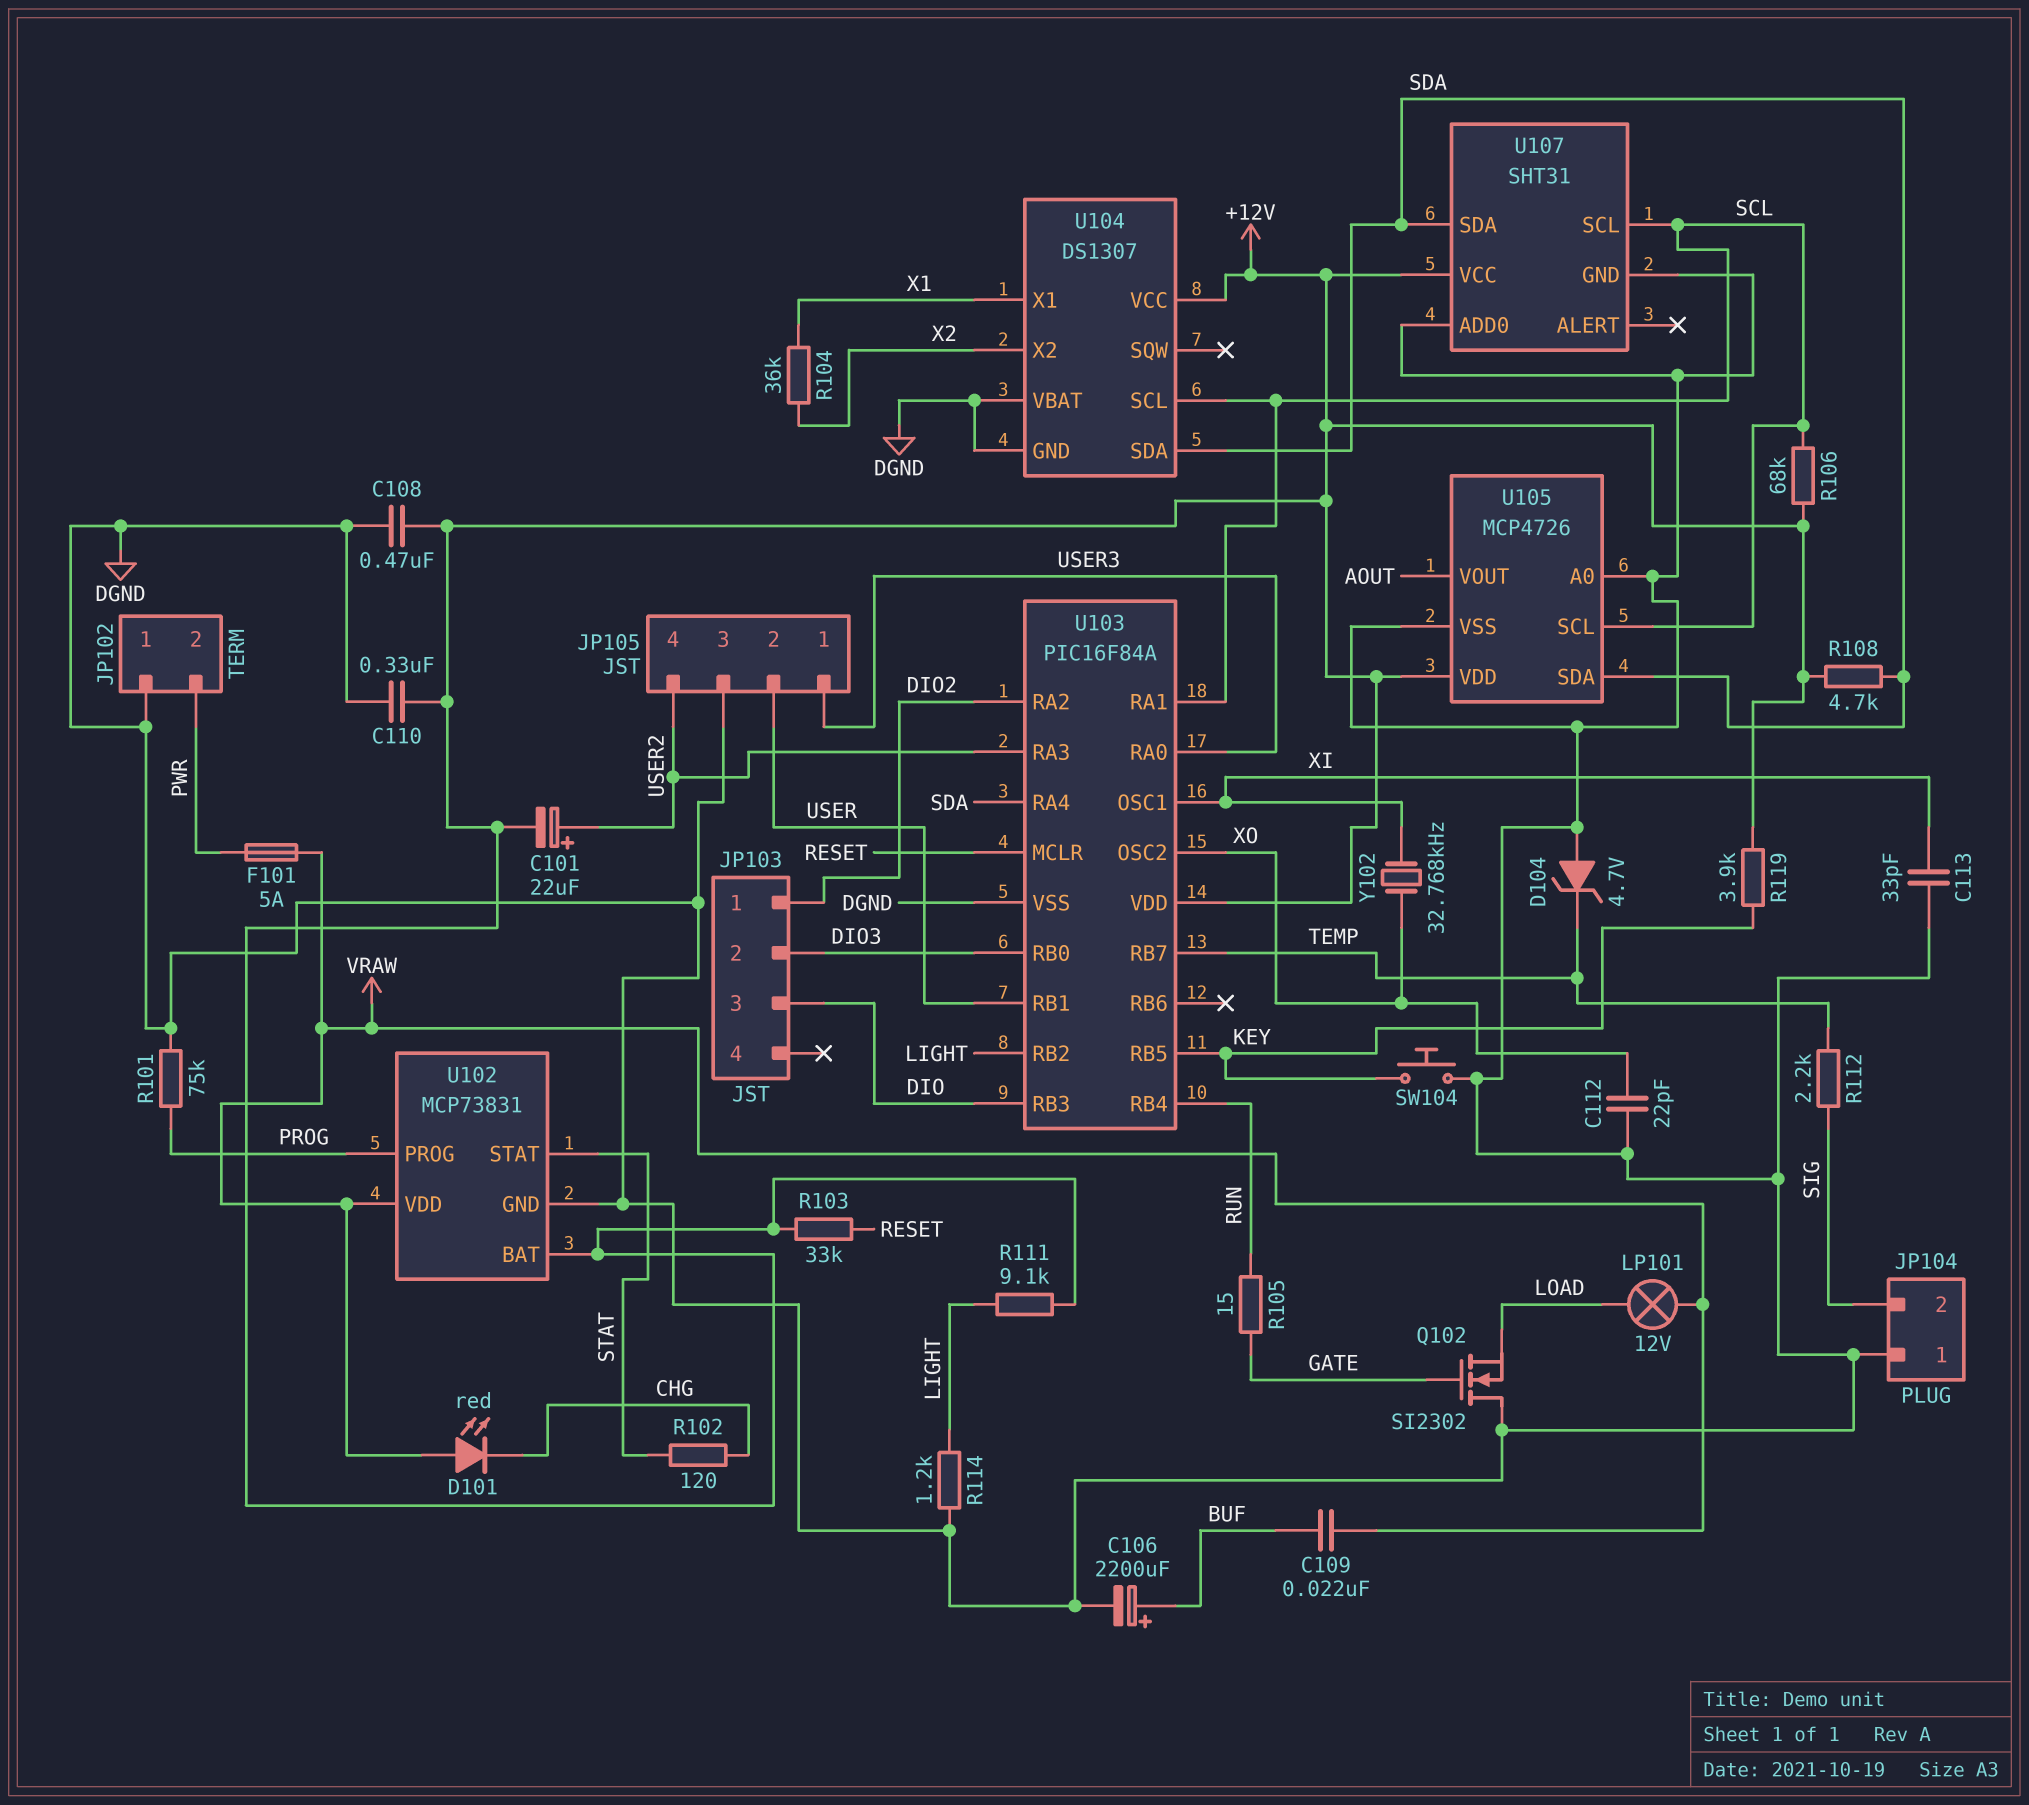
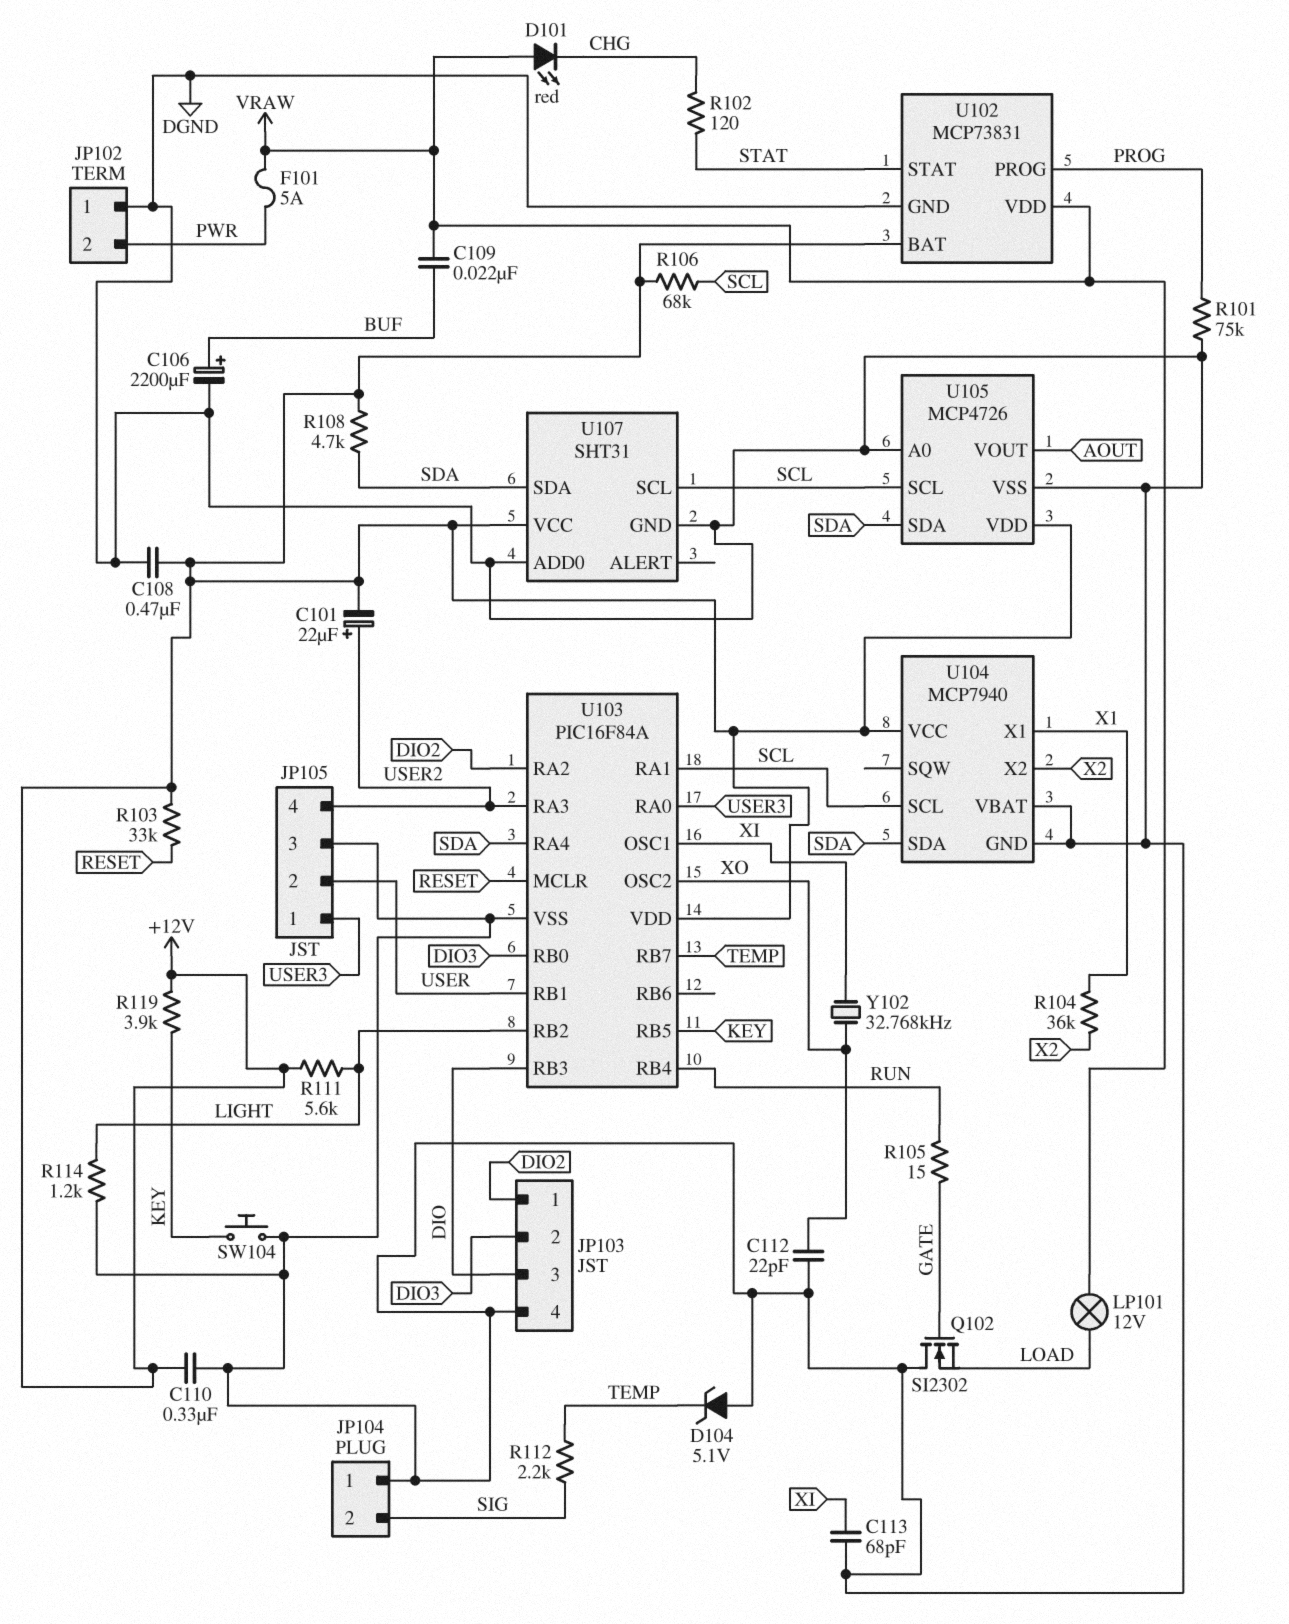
C113: 33pF (DGND, XI) -> 68pF (DGND, XI)
D104: zener 4.7V (A DGND, K TEMP) -> zener 5.1V (A DGND, K TEMP)
JP103 pin 4: none -> DGND
R111: 9.1k (+12V, LIGHT) -> 5.6k (+12V, LIGHT)
U104: DS1307 -> MCP7940

